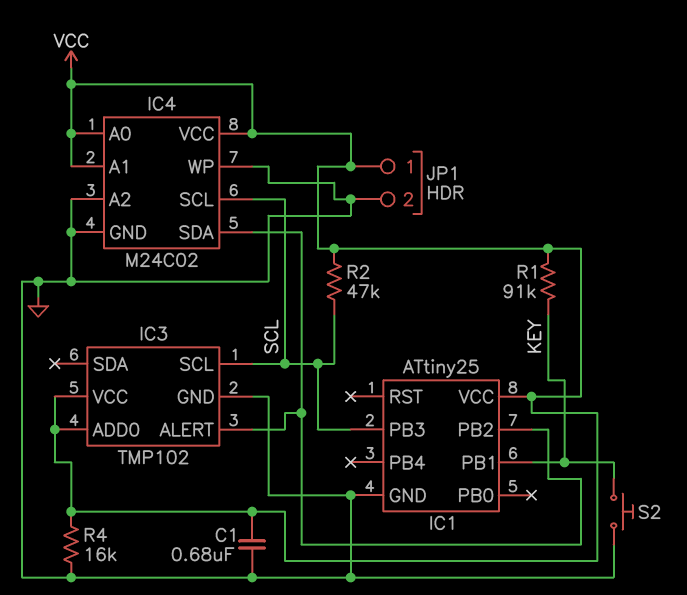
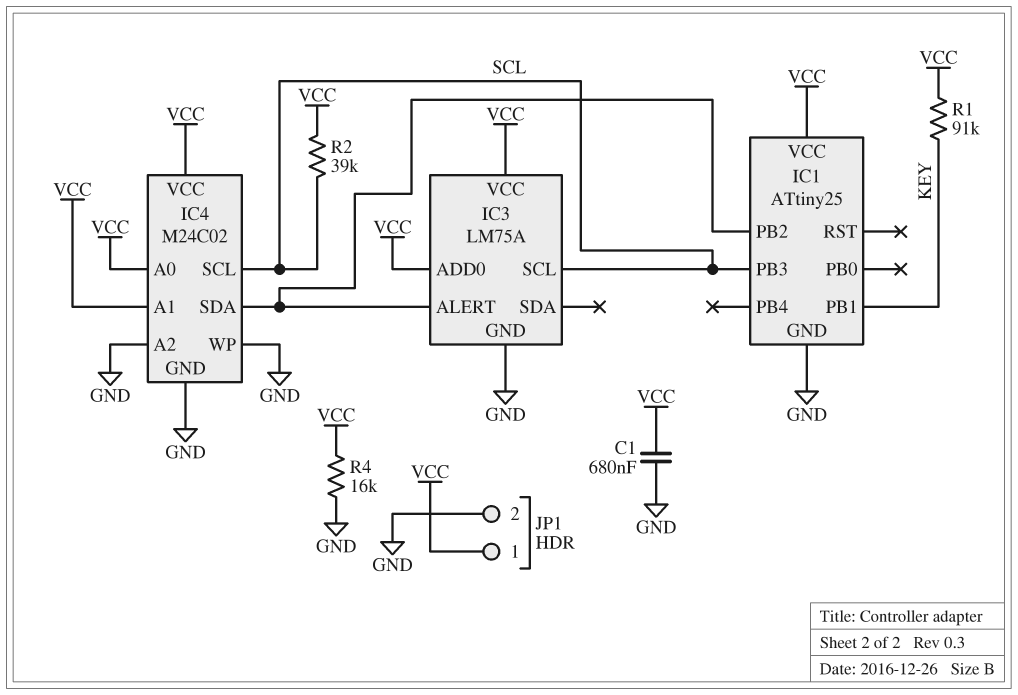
IC3: TMP102 -> LM75A
R2: 47k (SCL, VCC) -> 39k (SCL, VCC)
S2: button (GND, KEY) -> none

